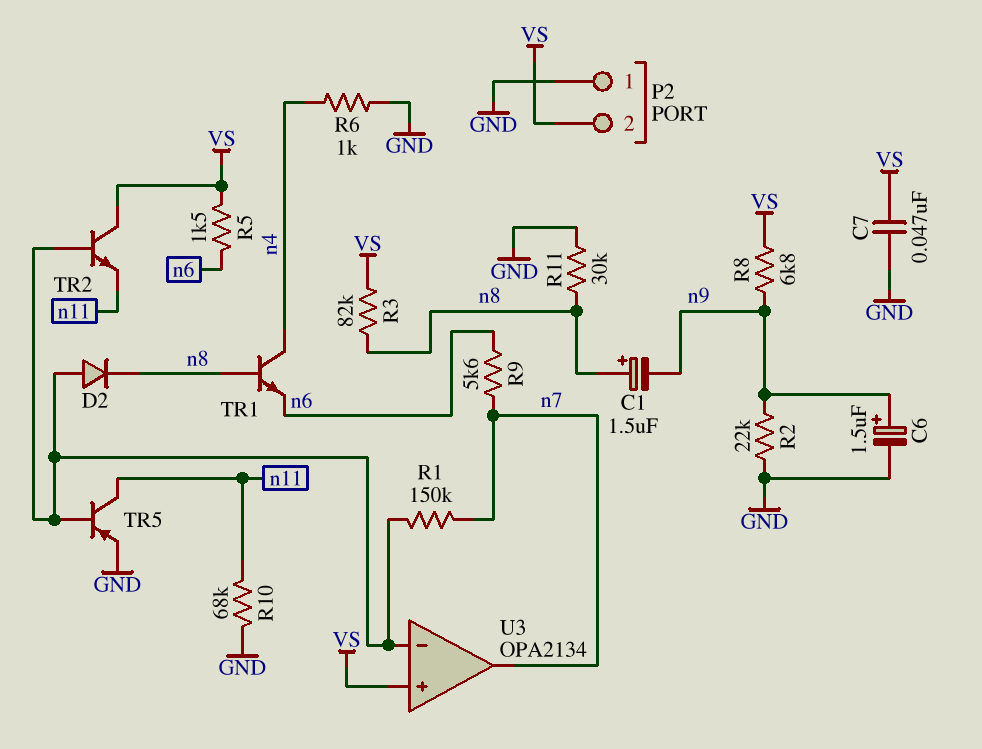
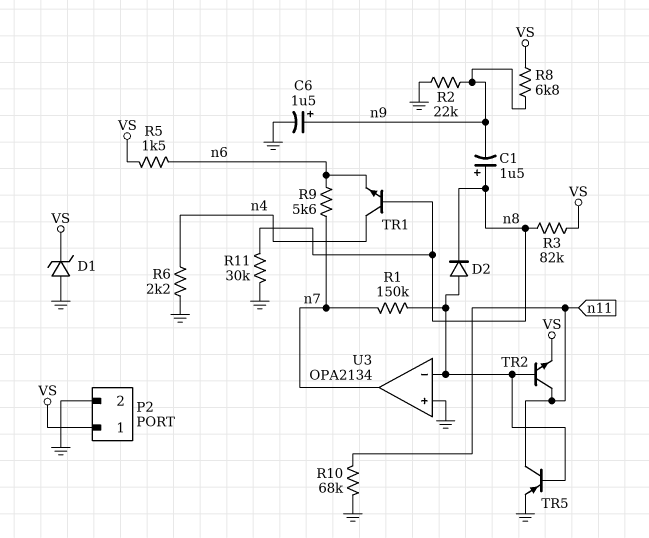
C7: 47nF (GND, VS) -> none
D1: none -> zener (A GND, K VS)
P2 pin 1: GND -> VS
P2 pin 2: VS -> GND
R6: 1k (GND, n4) -> 2.2k (GND, n4)
TR2: NPN (B U3/in-, C VS, E n11) -> NPN (B U3/in-, C n11, E VS)
U3 pin in+: VS -> GND

